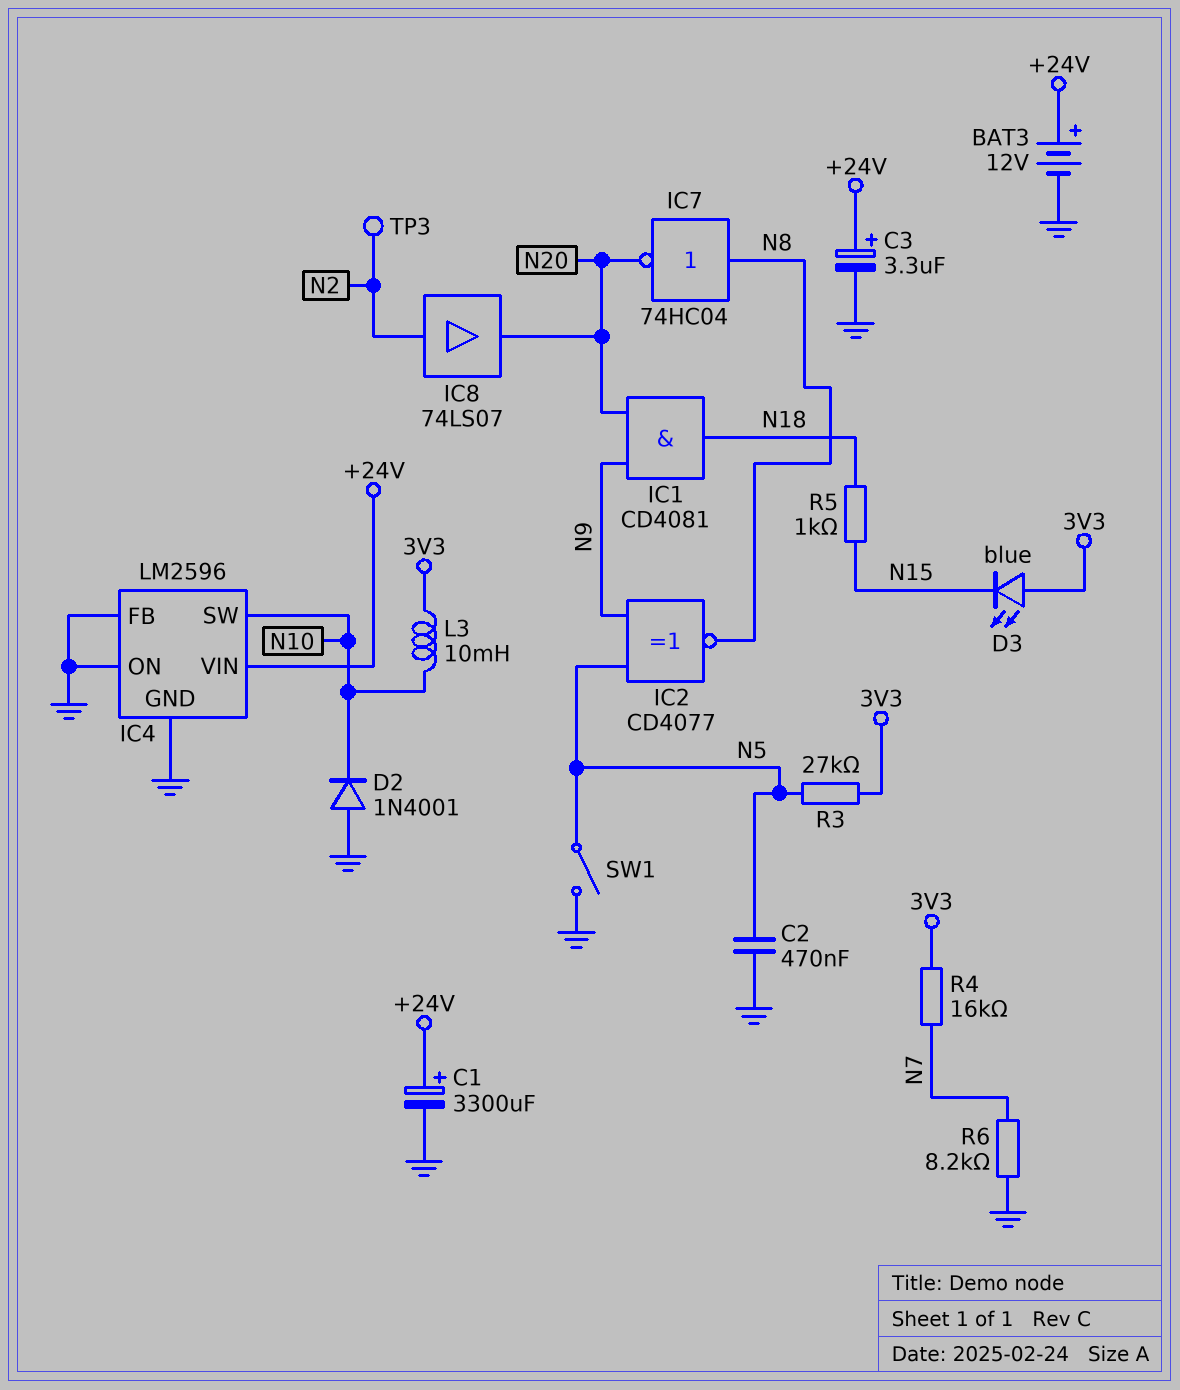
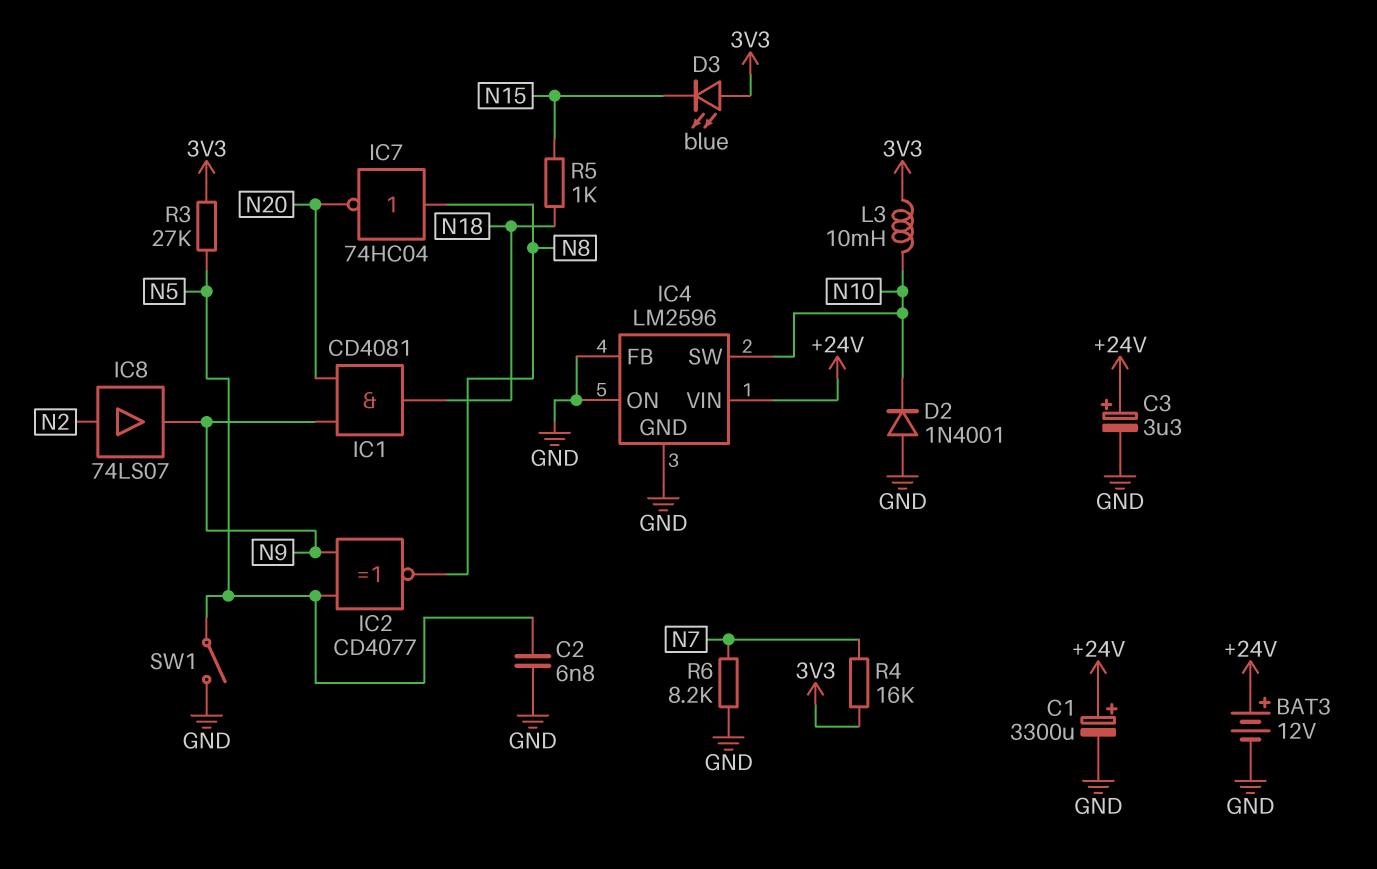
C2: 470nF (GND, N5) -> 6.8nF (GND, N5)
IC8: buffer 74LS07 (in N2, out N20) -> buffer 74LS07 (in N2, out N9)
TP3: test point (N2) -> none

